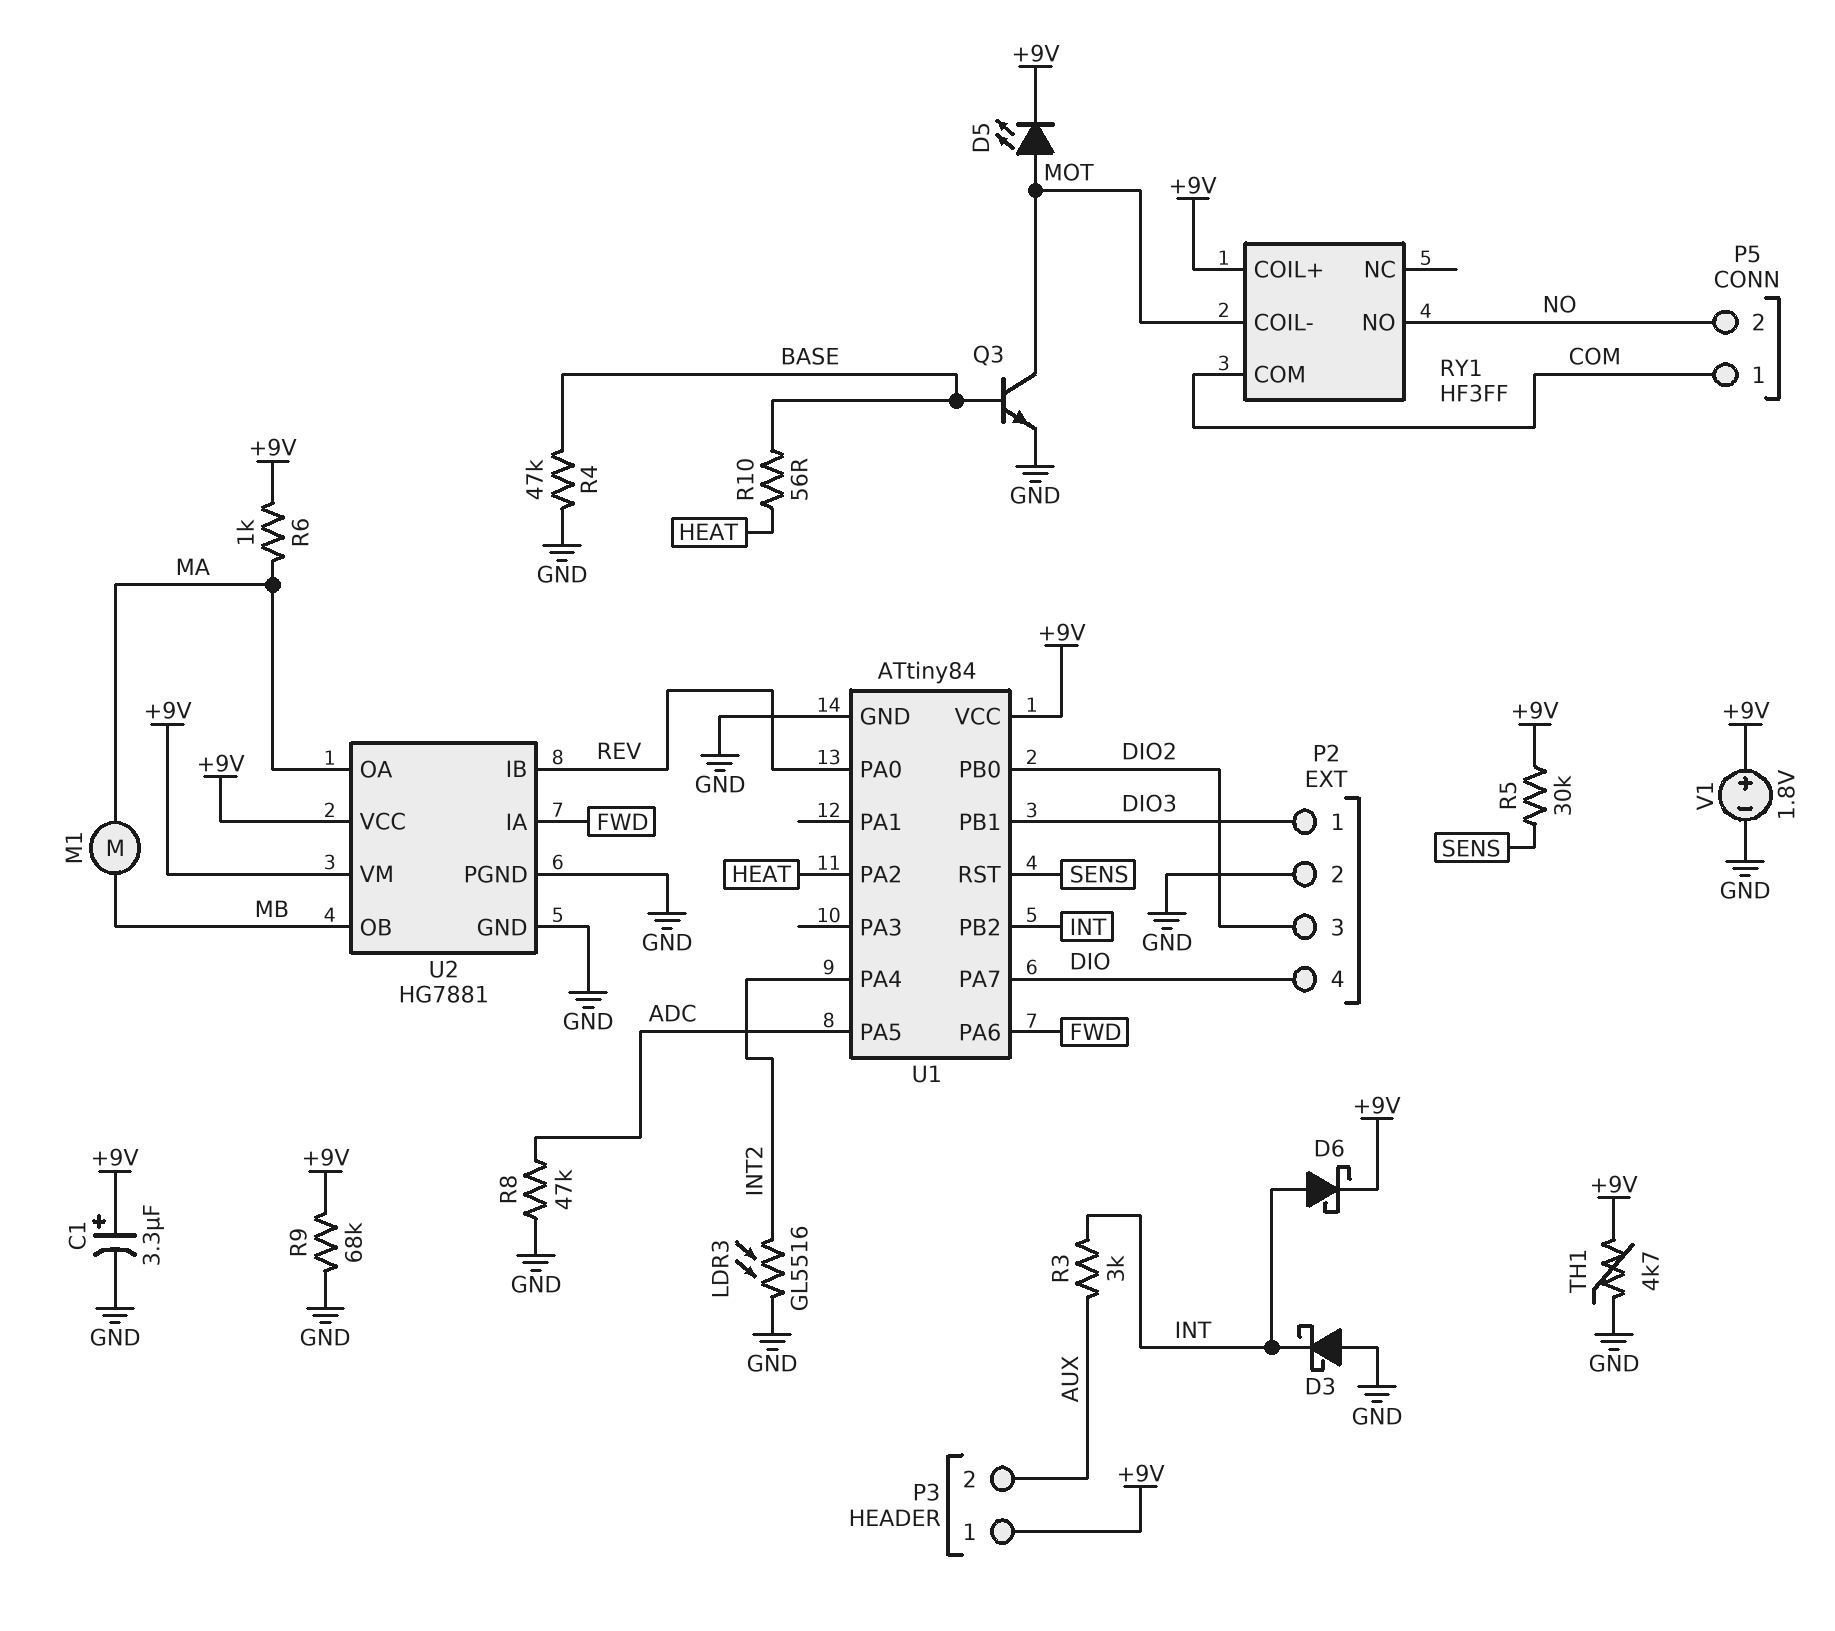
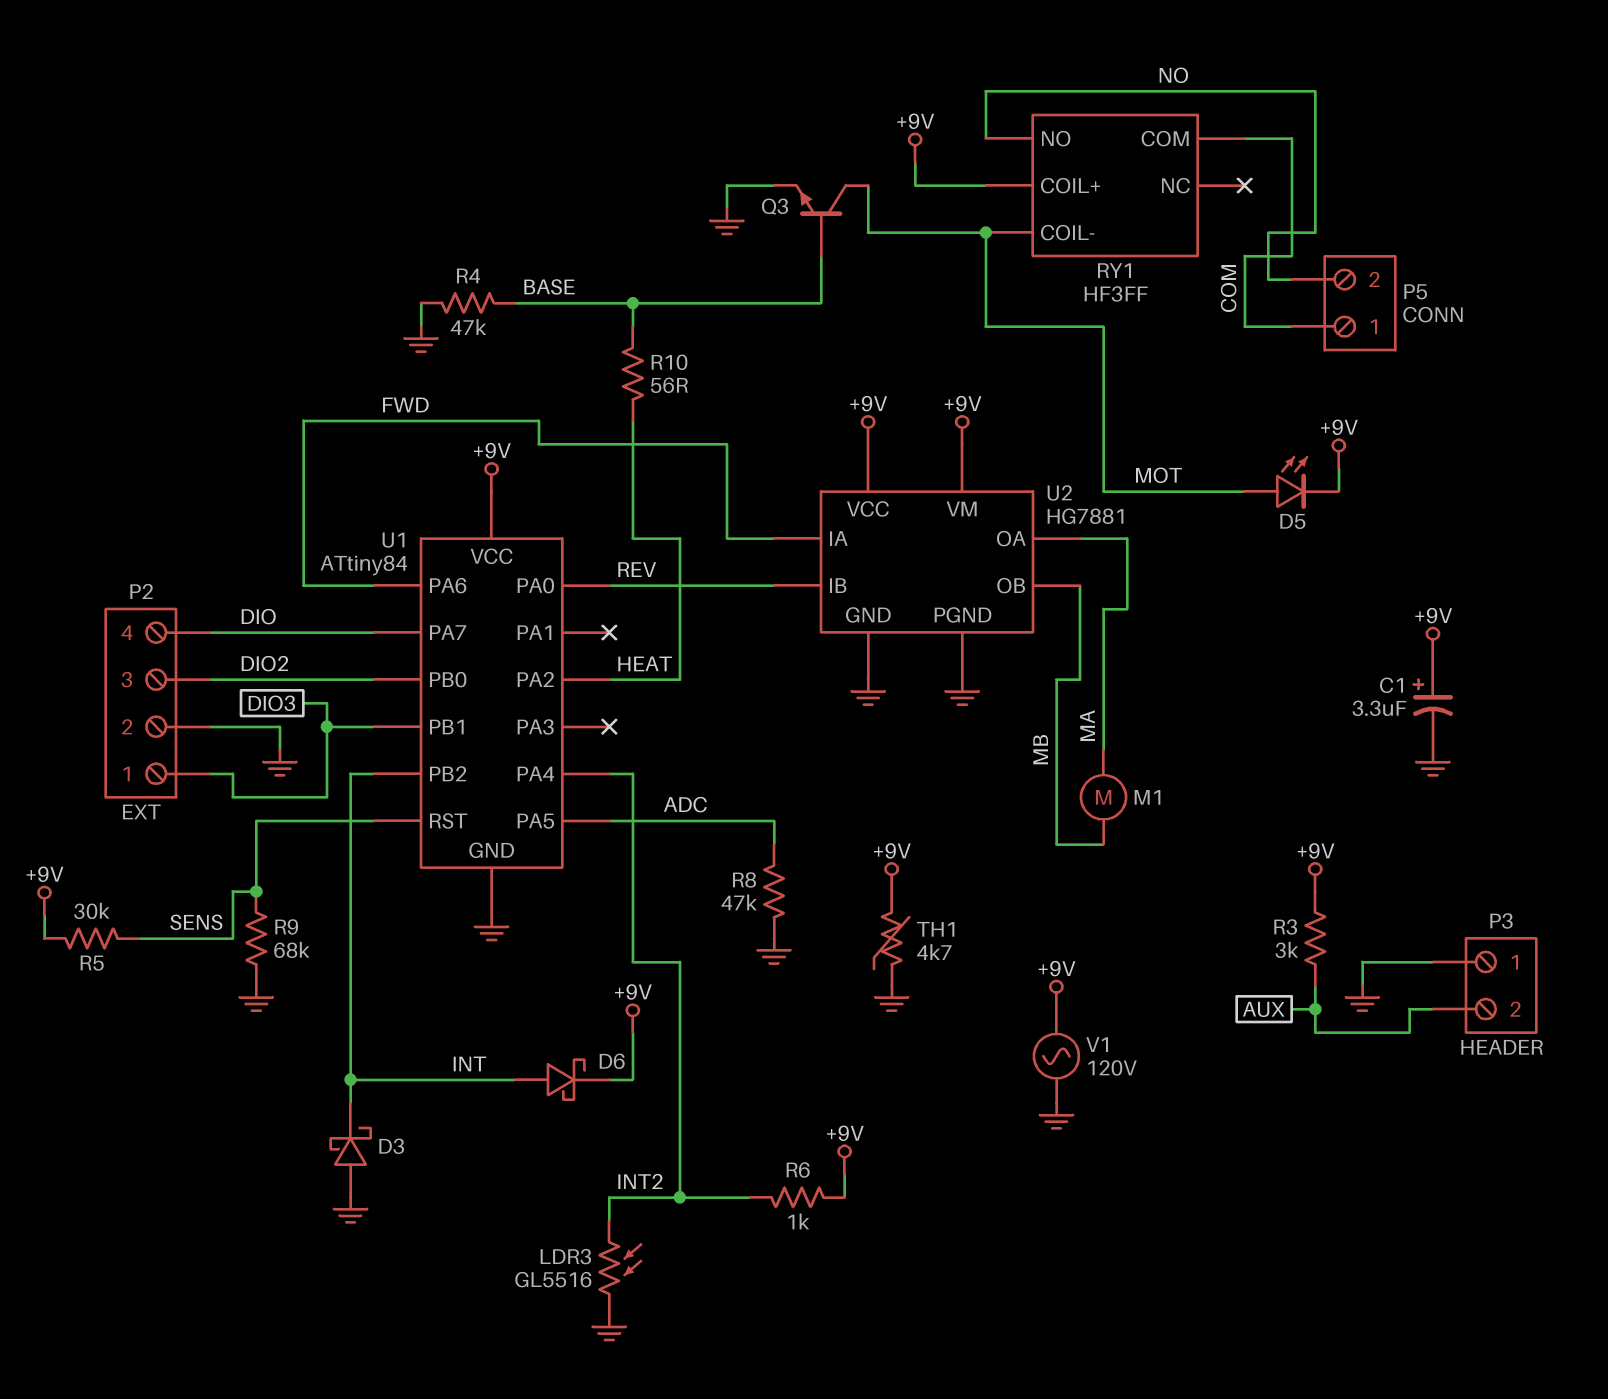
P3 pin 1: +9V -> GND
R3: 3k (AUX, INT) -> 3k (+9V, AUX)
R6: 1k (+9V, MA) -> 1k (+9V, INT2)
R9: 68k (+9V, GND) -> 68k (GND, SENS)
V1: 1.8V (plus +9V, minus GND) -> AC 120V (+9V, GND)

